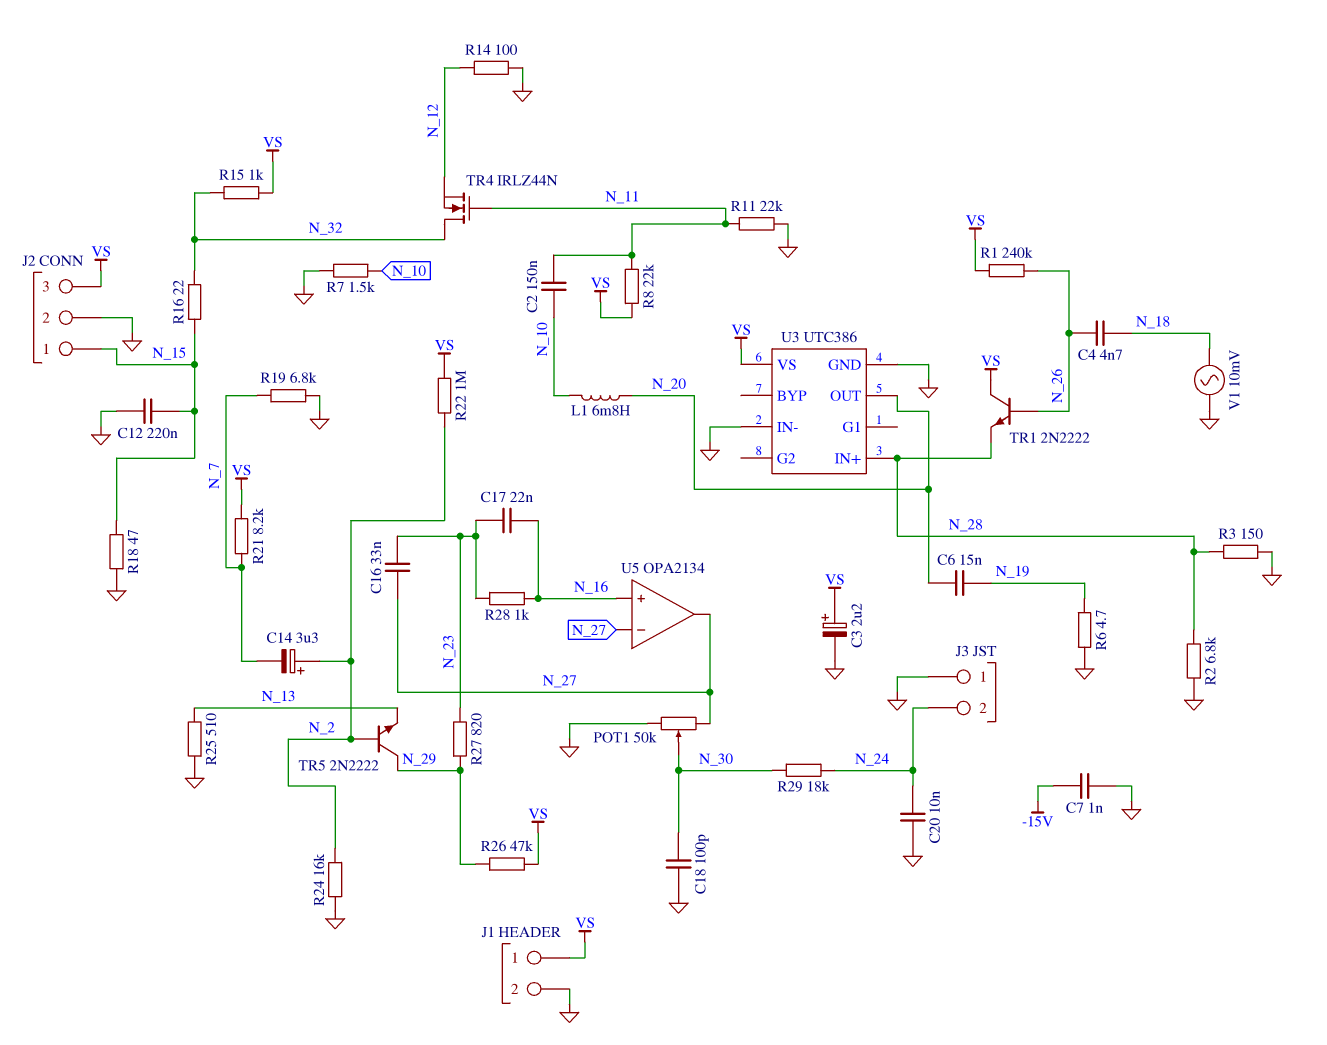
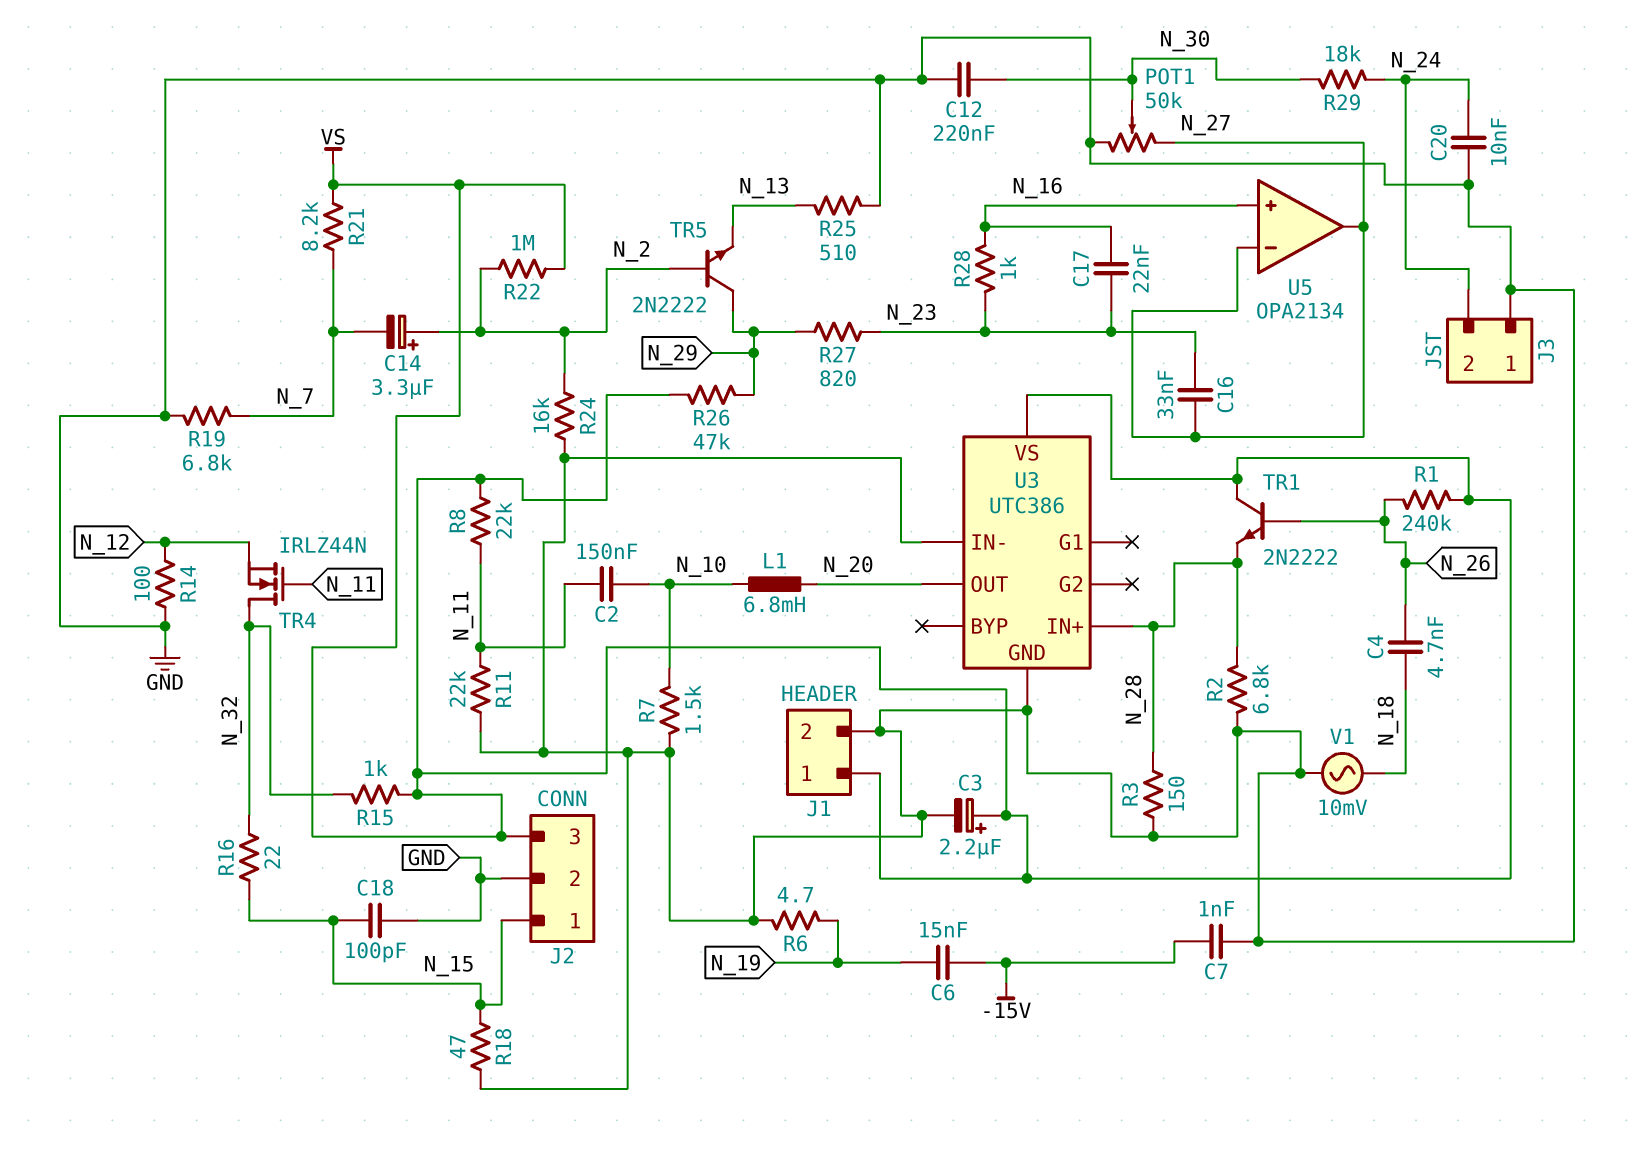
C6: 15nF (N_19, N_20) -> 15nF (-15V, N_19)
C12: 220nF (GND, N_15) -> 220nF (GND, N_30)
C18: 100pF (GND, N_30) -> 100pF (GND, N_15)

